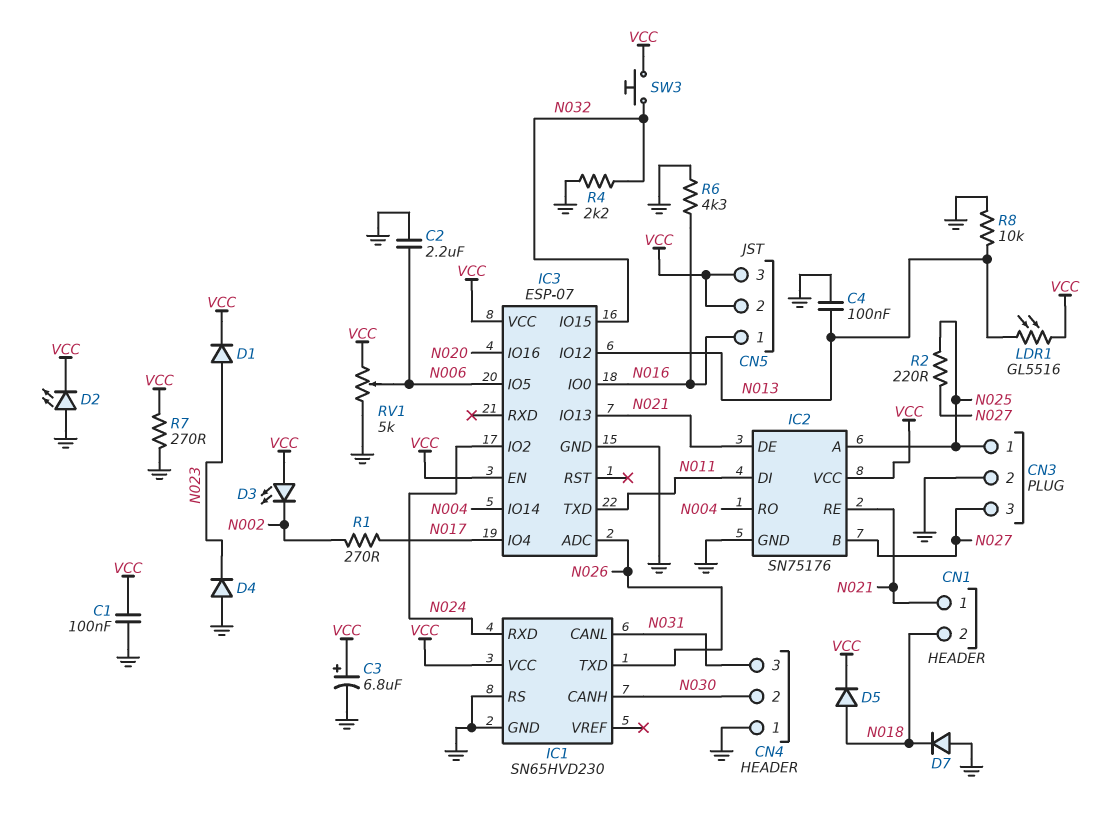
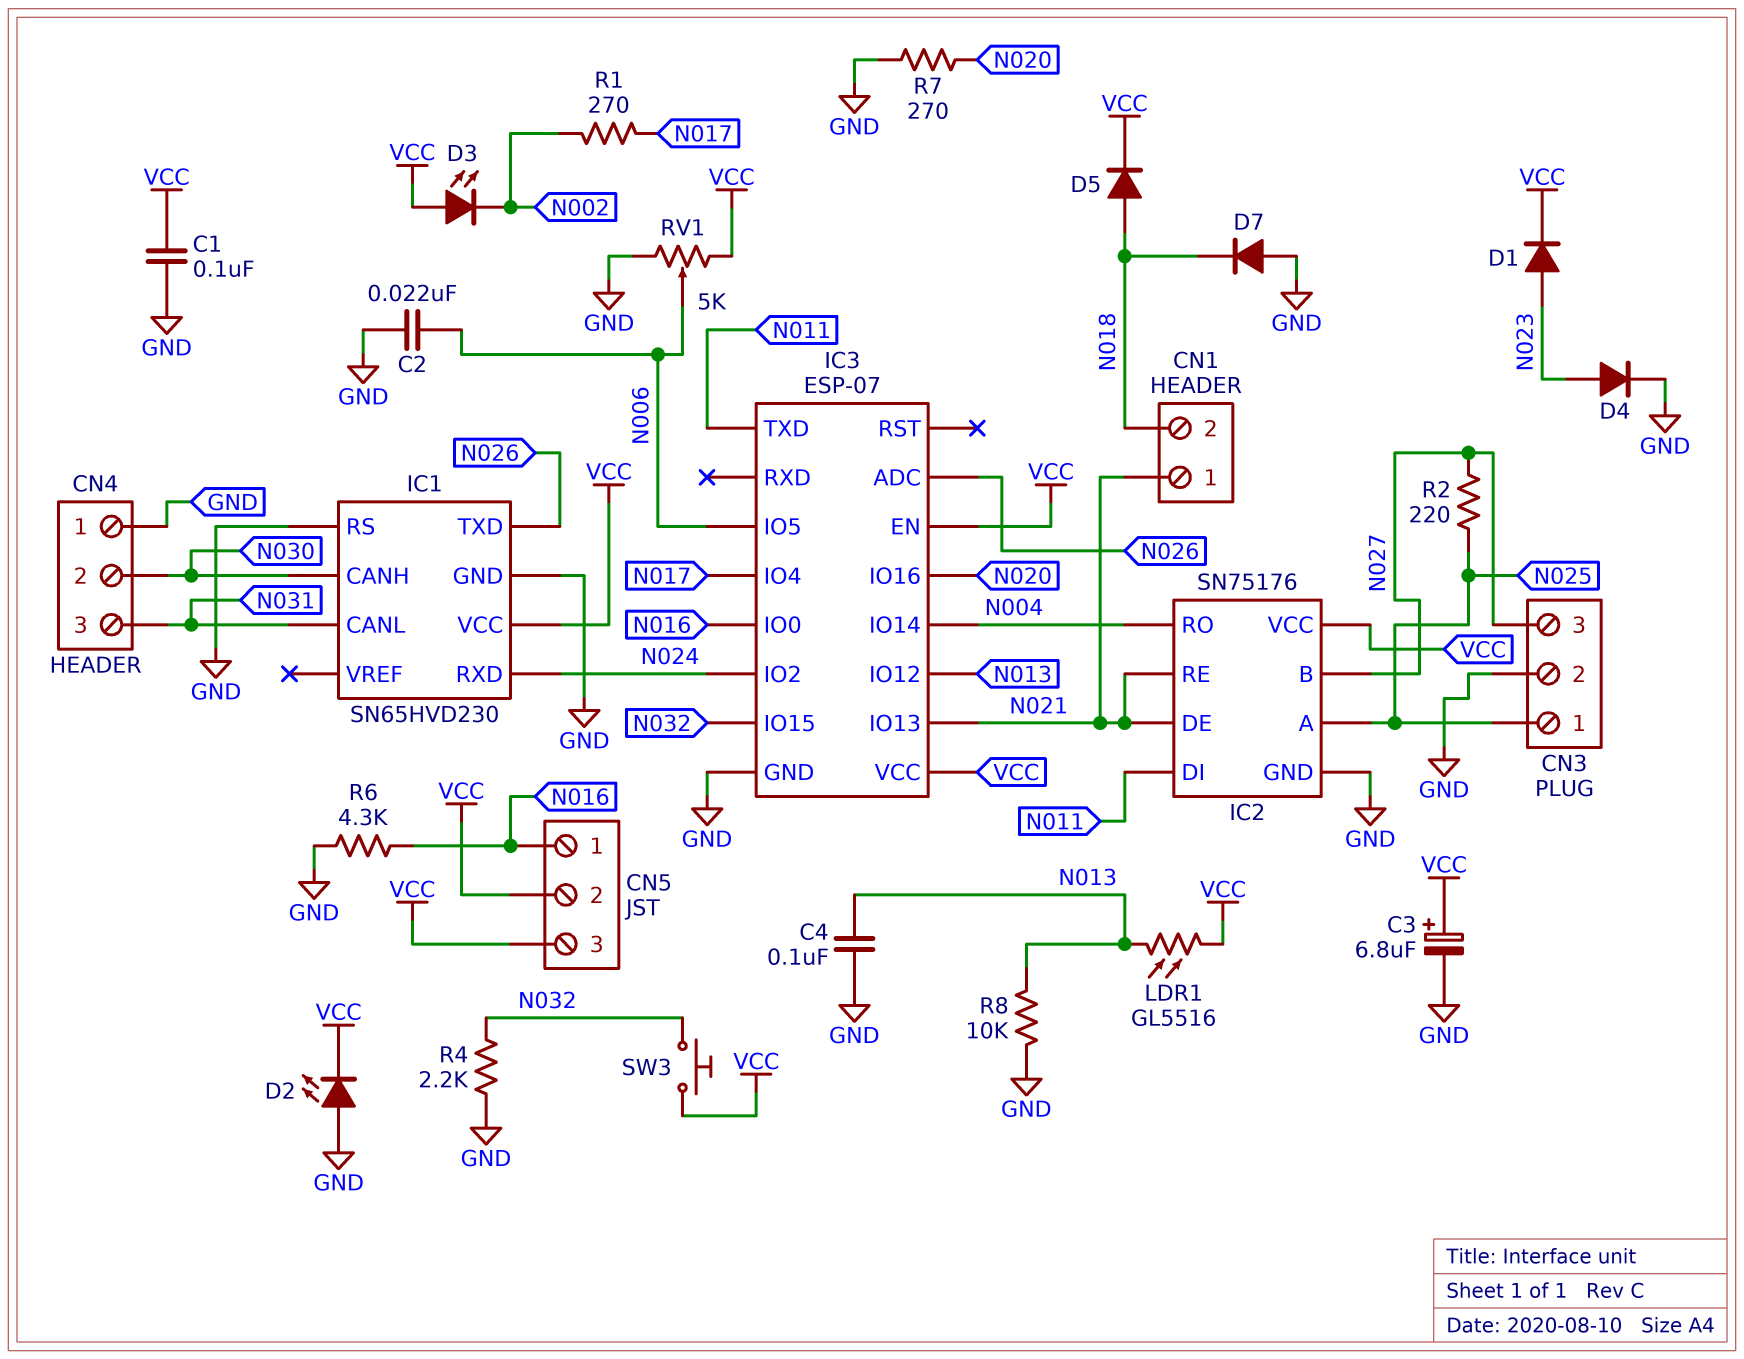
C2: 2.2uF (GND, N006) -> 22nF (GND, N006)
D4: diode (A GND, K N023) -> diode (A N023, K GND)
R7: 270 (GND, VCC) -> 270 (GND, N020)

